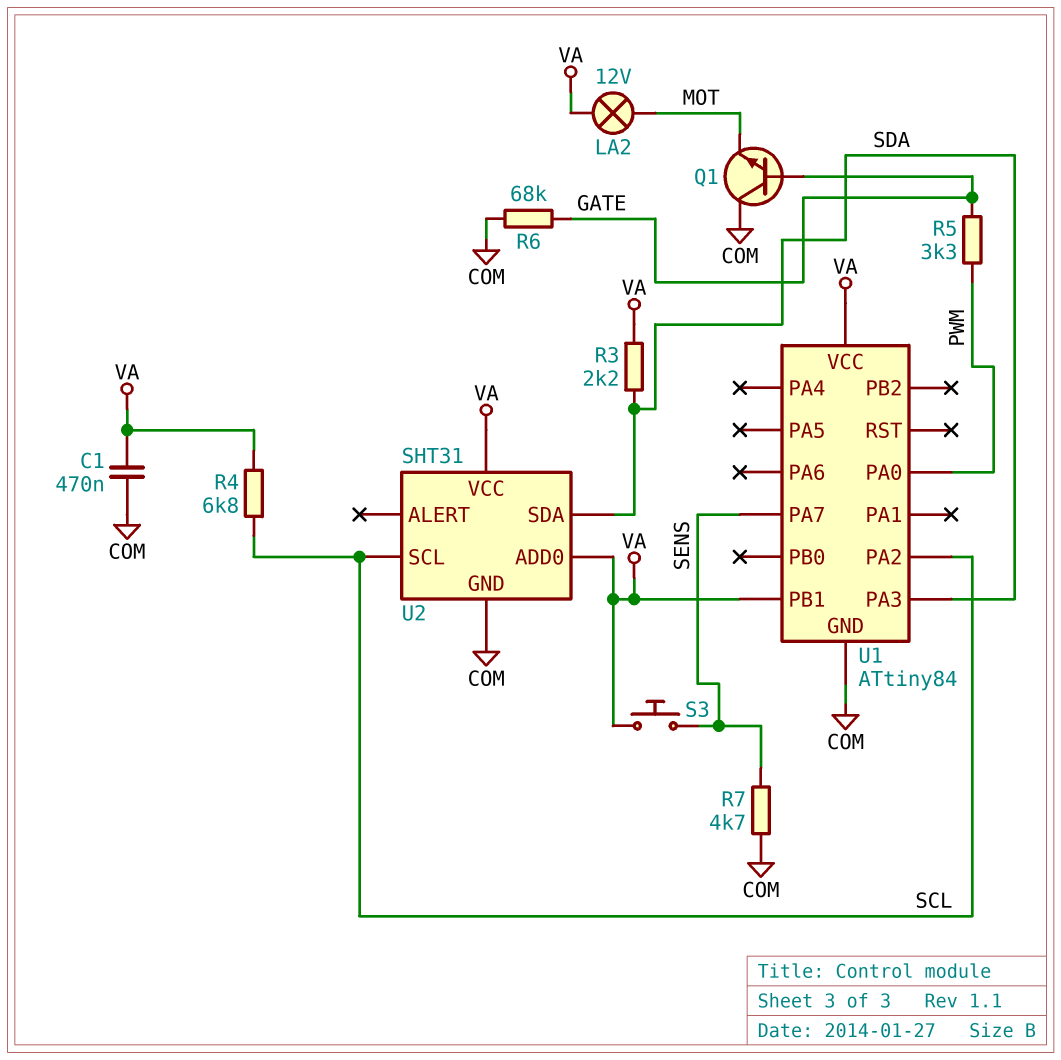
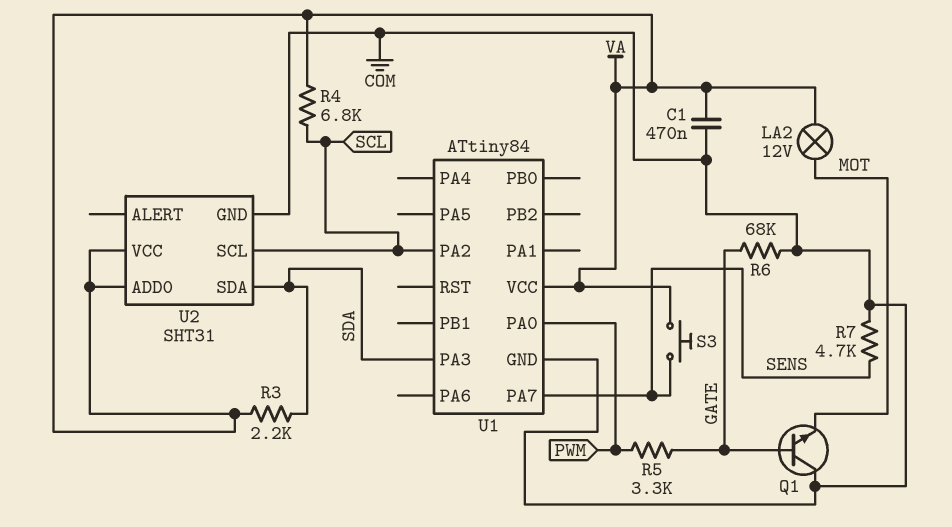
U1 pin PB1: VA -> none

